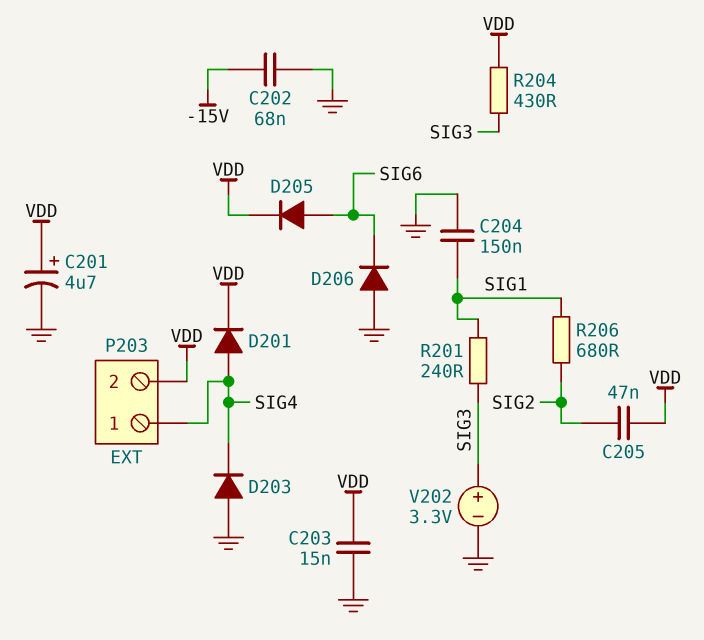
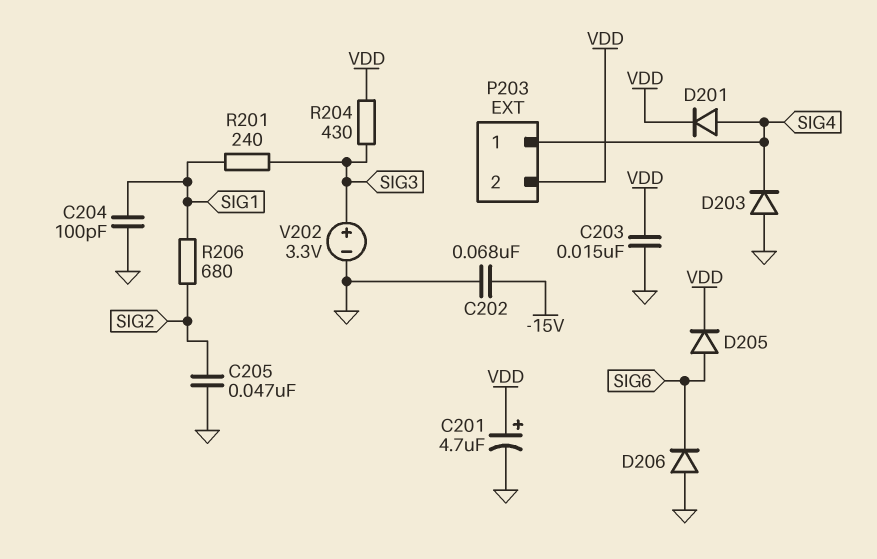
C204: 150nF (GND, SIG1) -> 100pF (GND, SIG1)
C205: 47nF (SIG2, VDD) -> 47nF (GND, SIG2)

